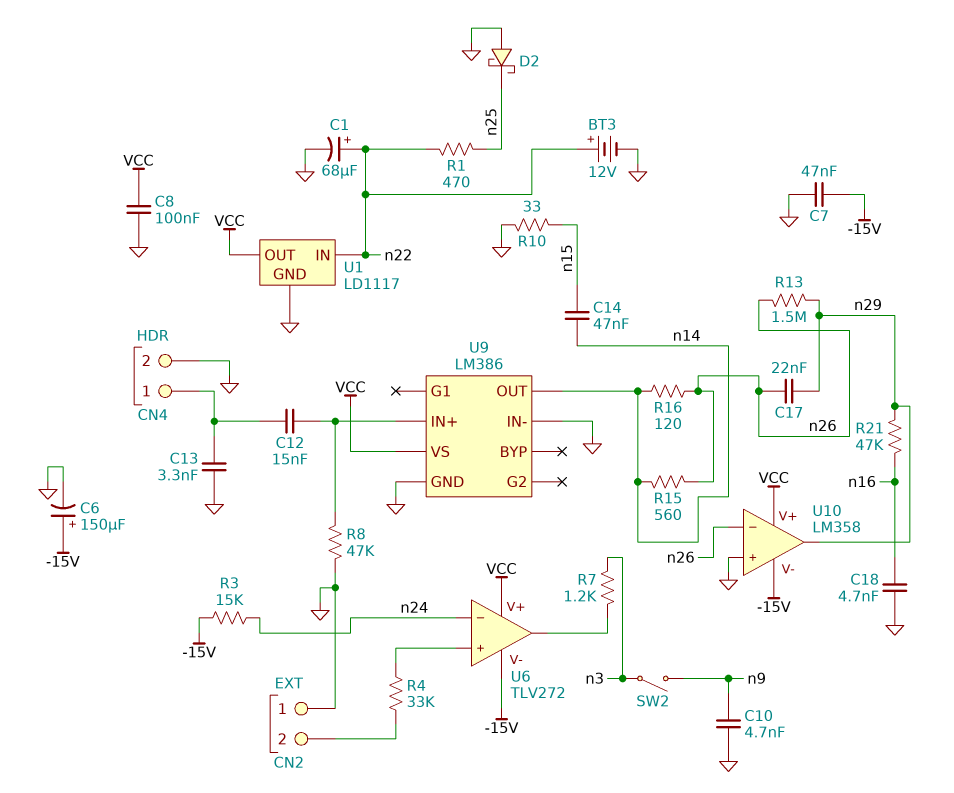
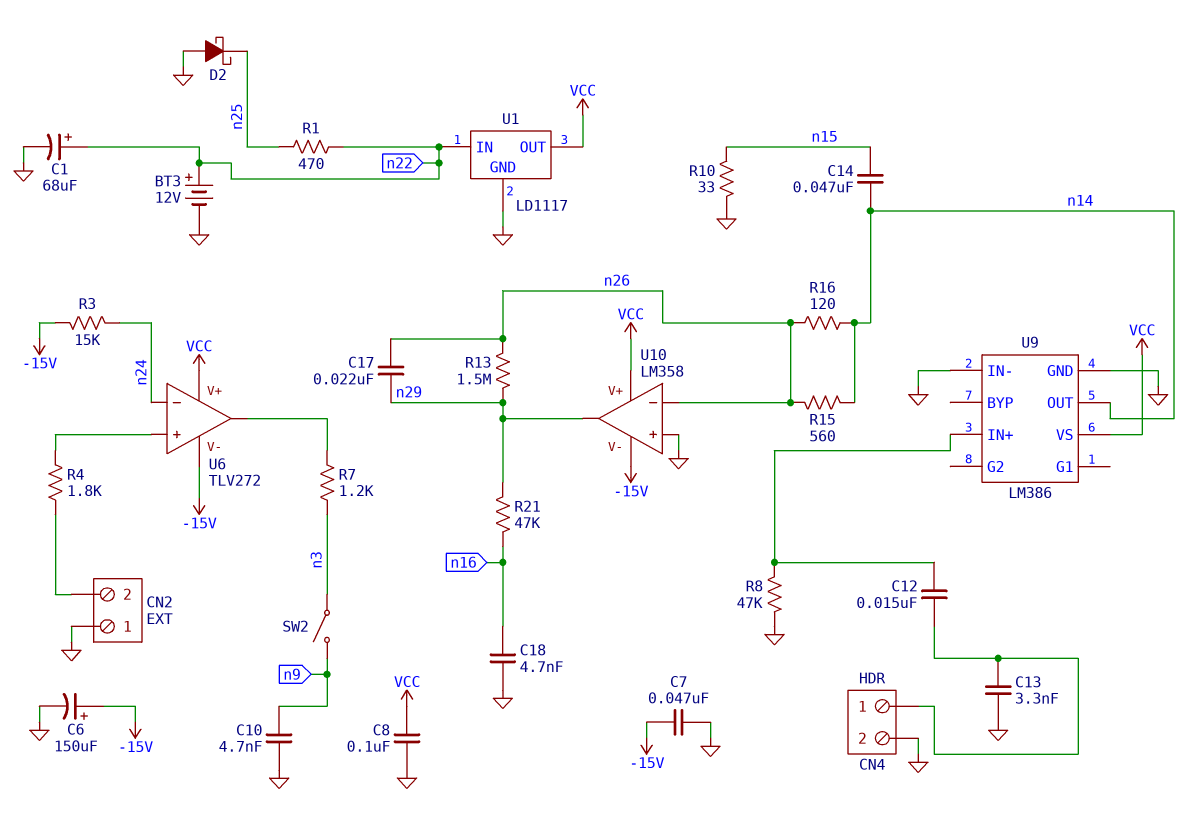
R4: 33k (CN2/2, U6/in+) -> 1.8k (CN2/2, U6/in+)

